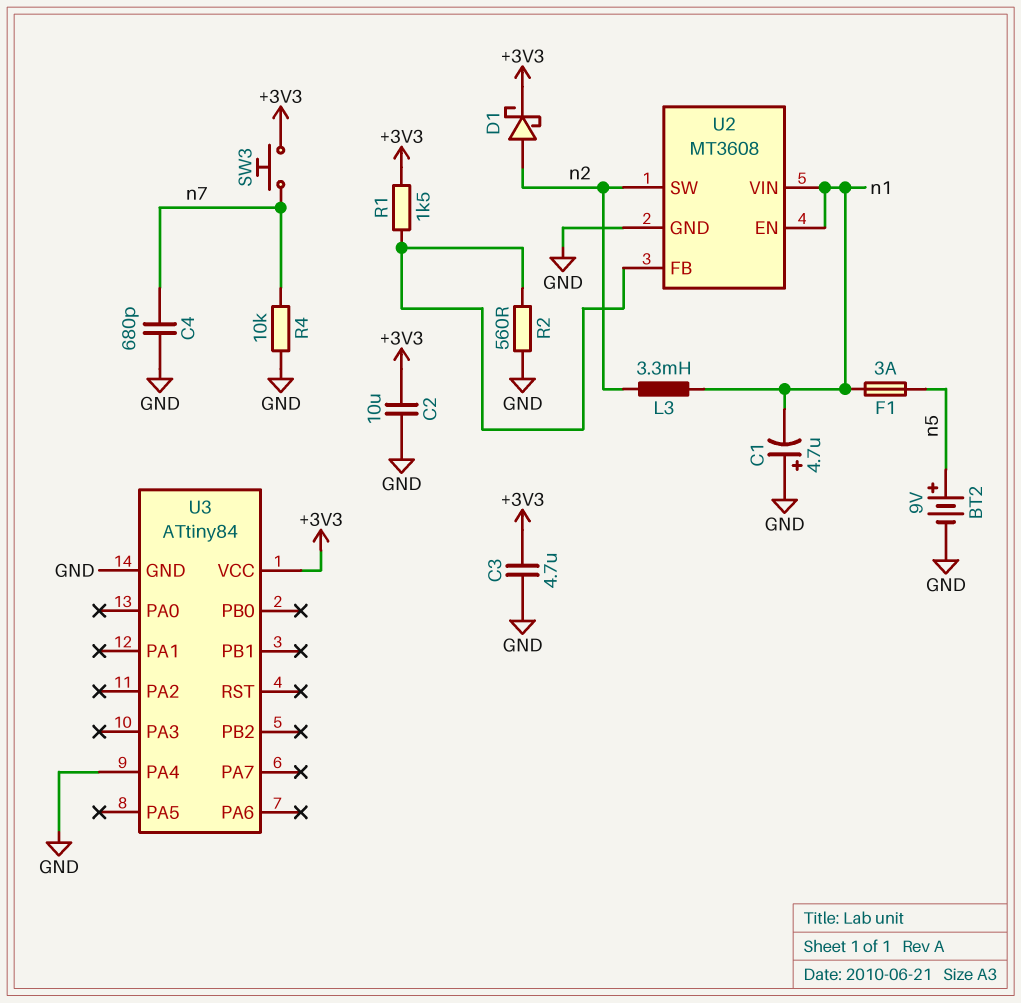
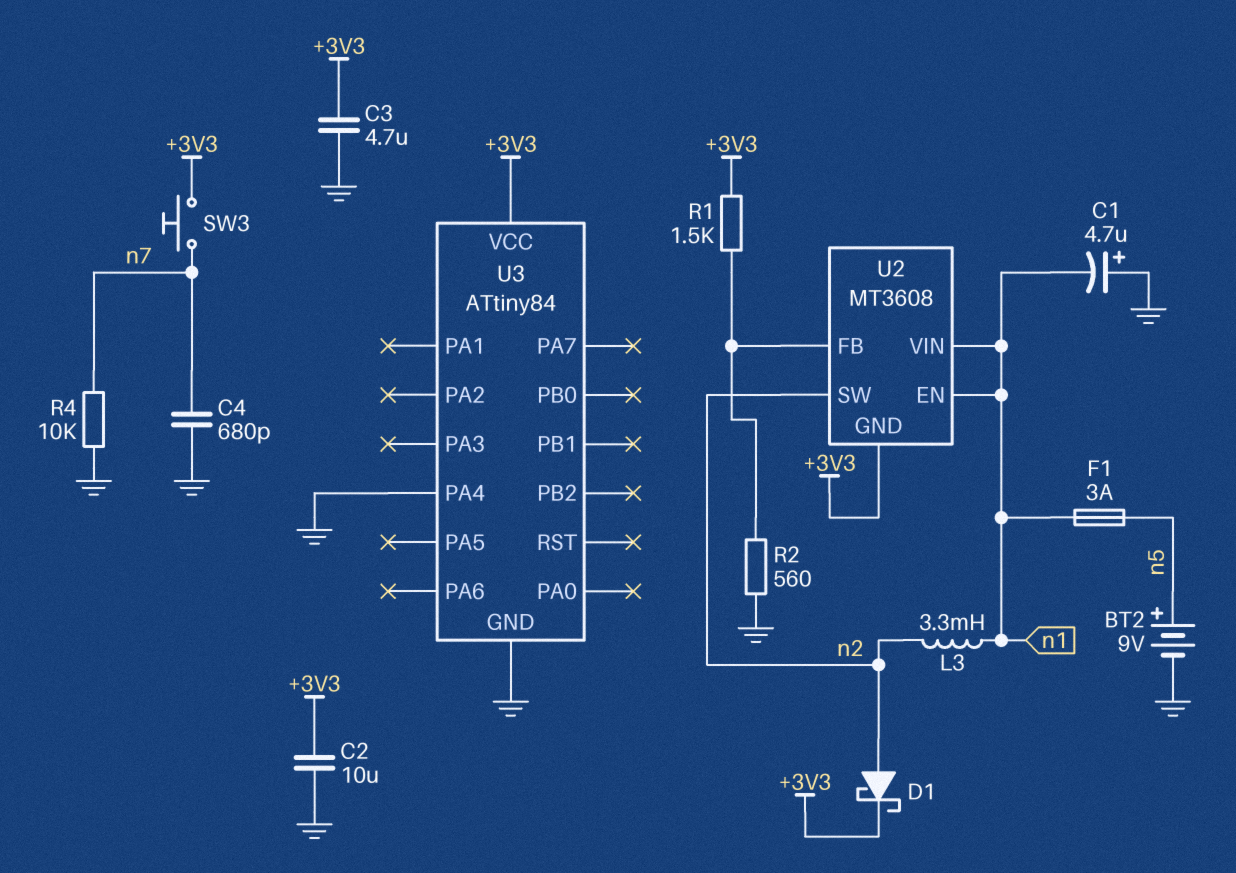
U2 pin GND: GND -> +3V3

